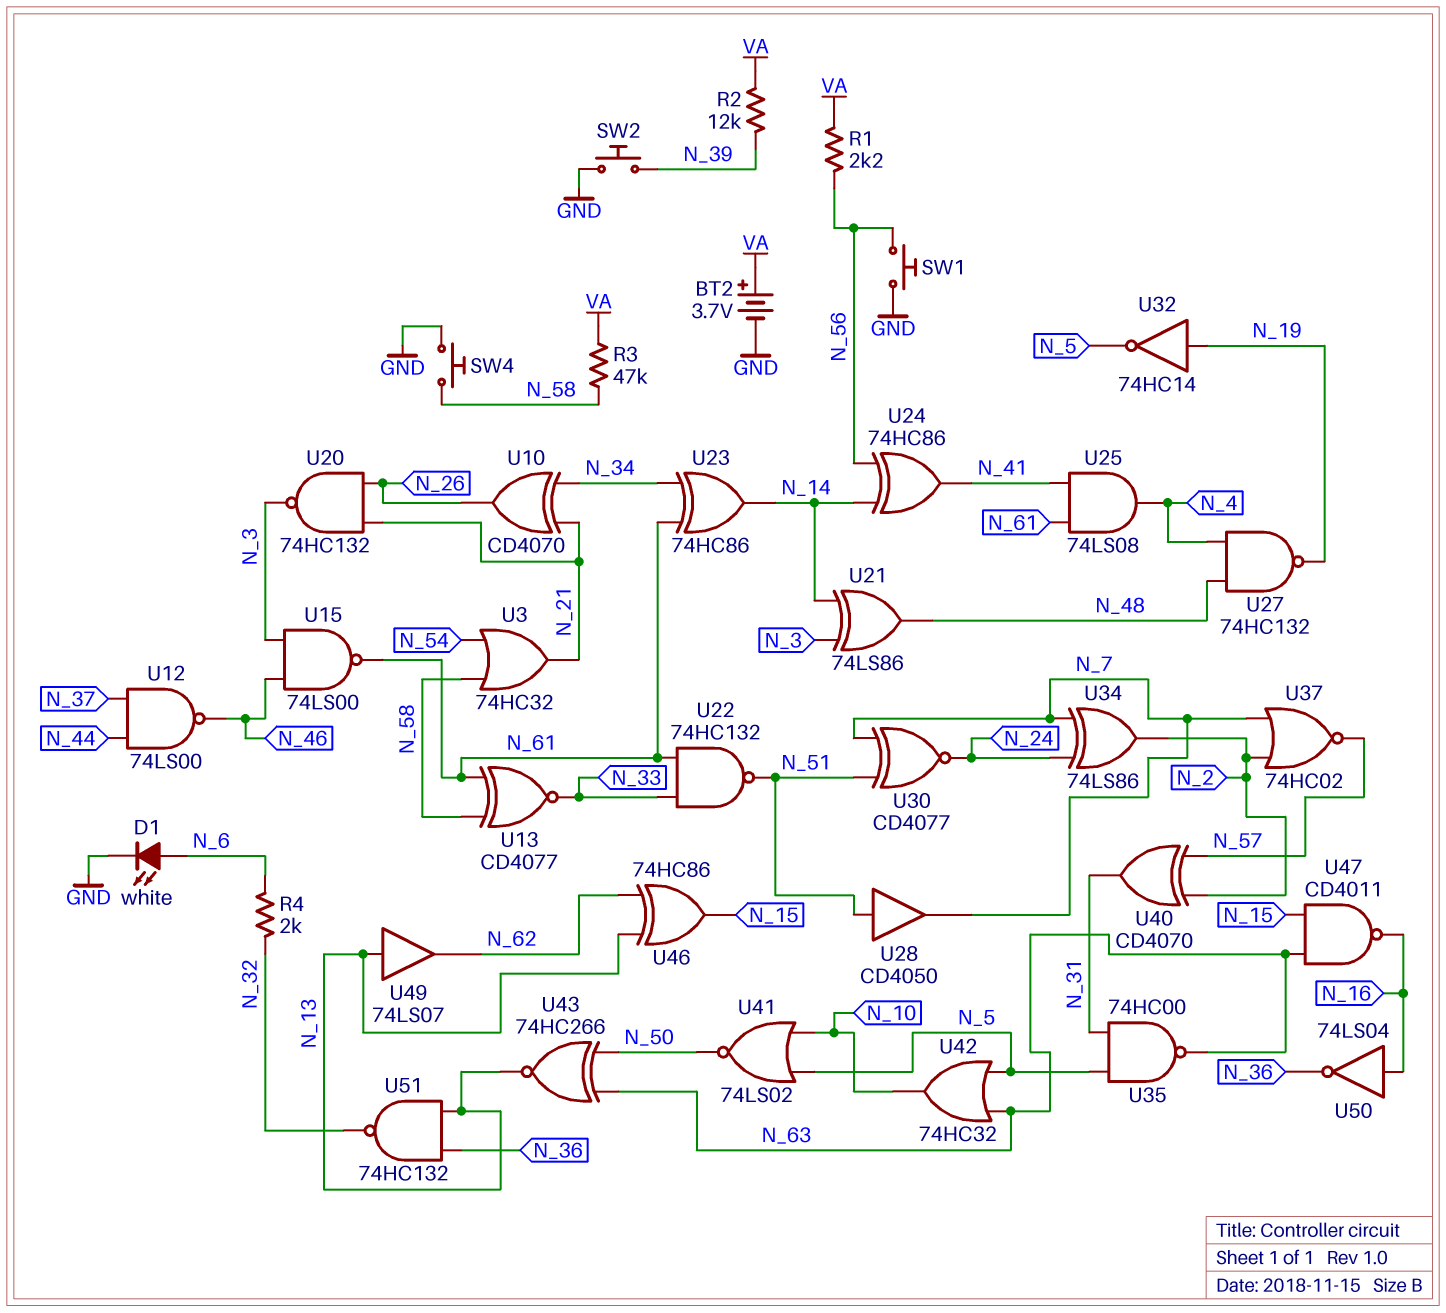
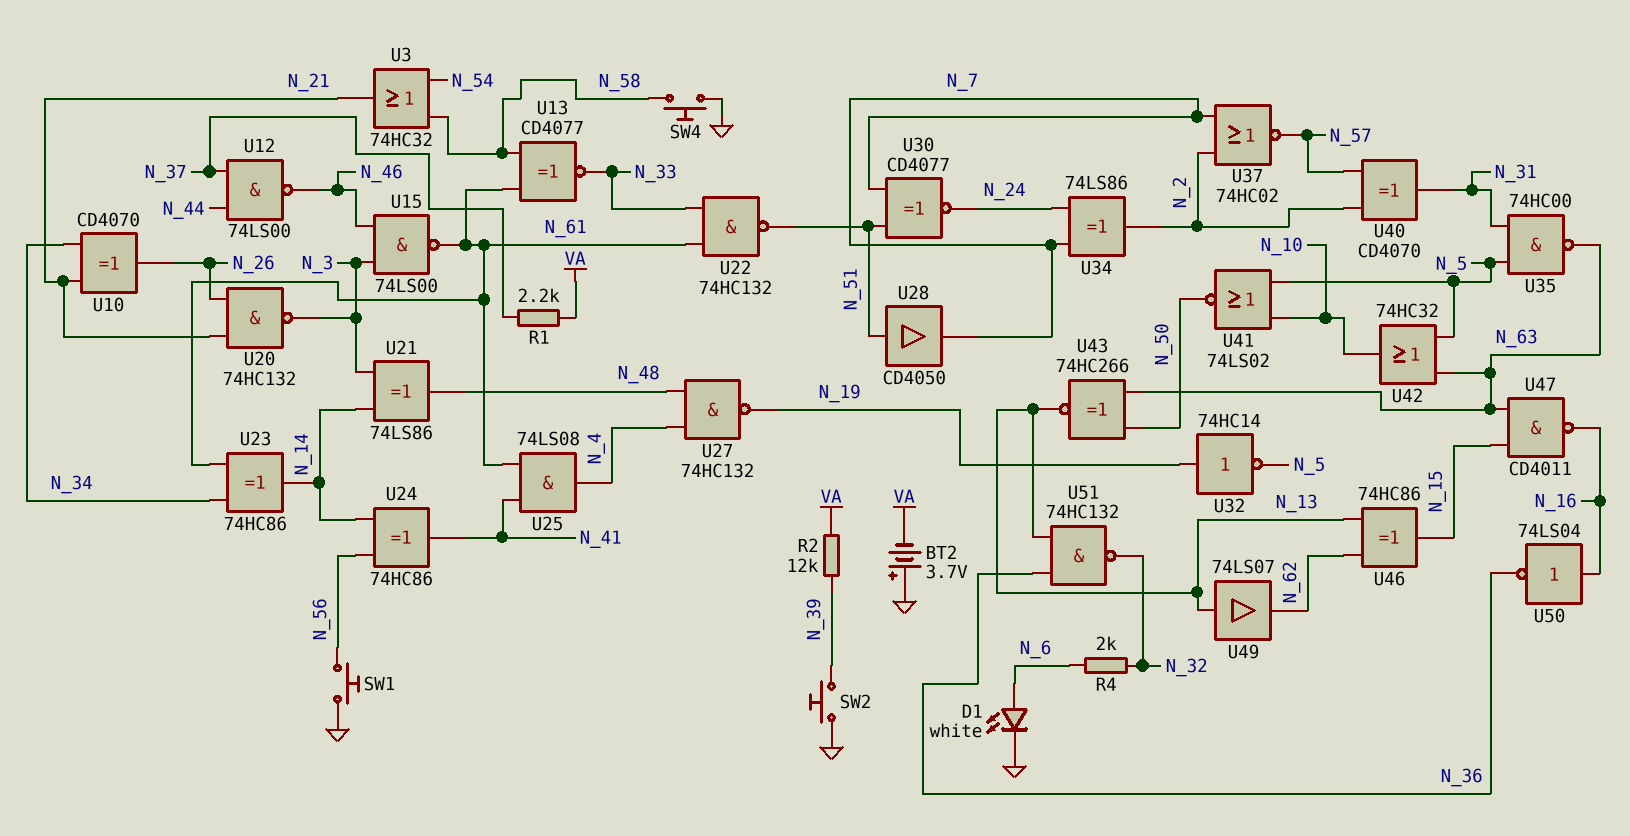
BT2: 3.7V (plus VA, minus GND) -> 3.7V (plus GND, minus VA)
R1: 2.2k (N_56, VA) -> 2.2k (N_37, VA)
R3: 47k (N_58, VA) -> none

